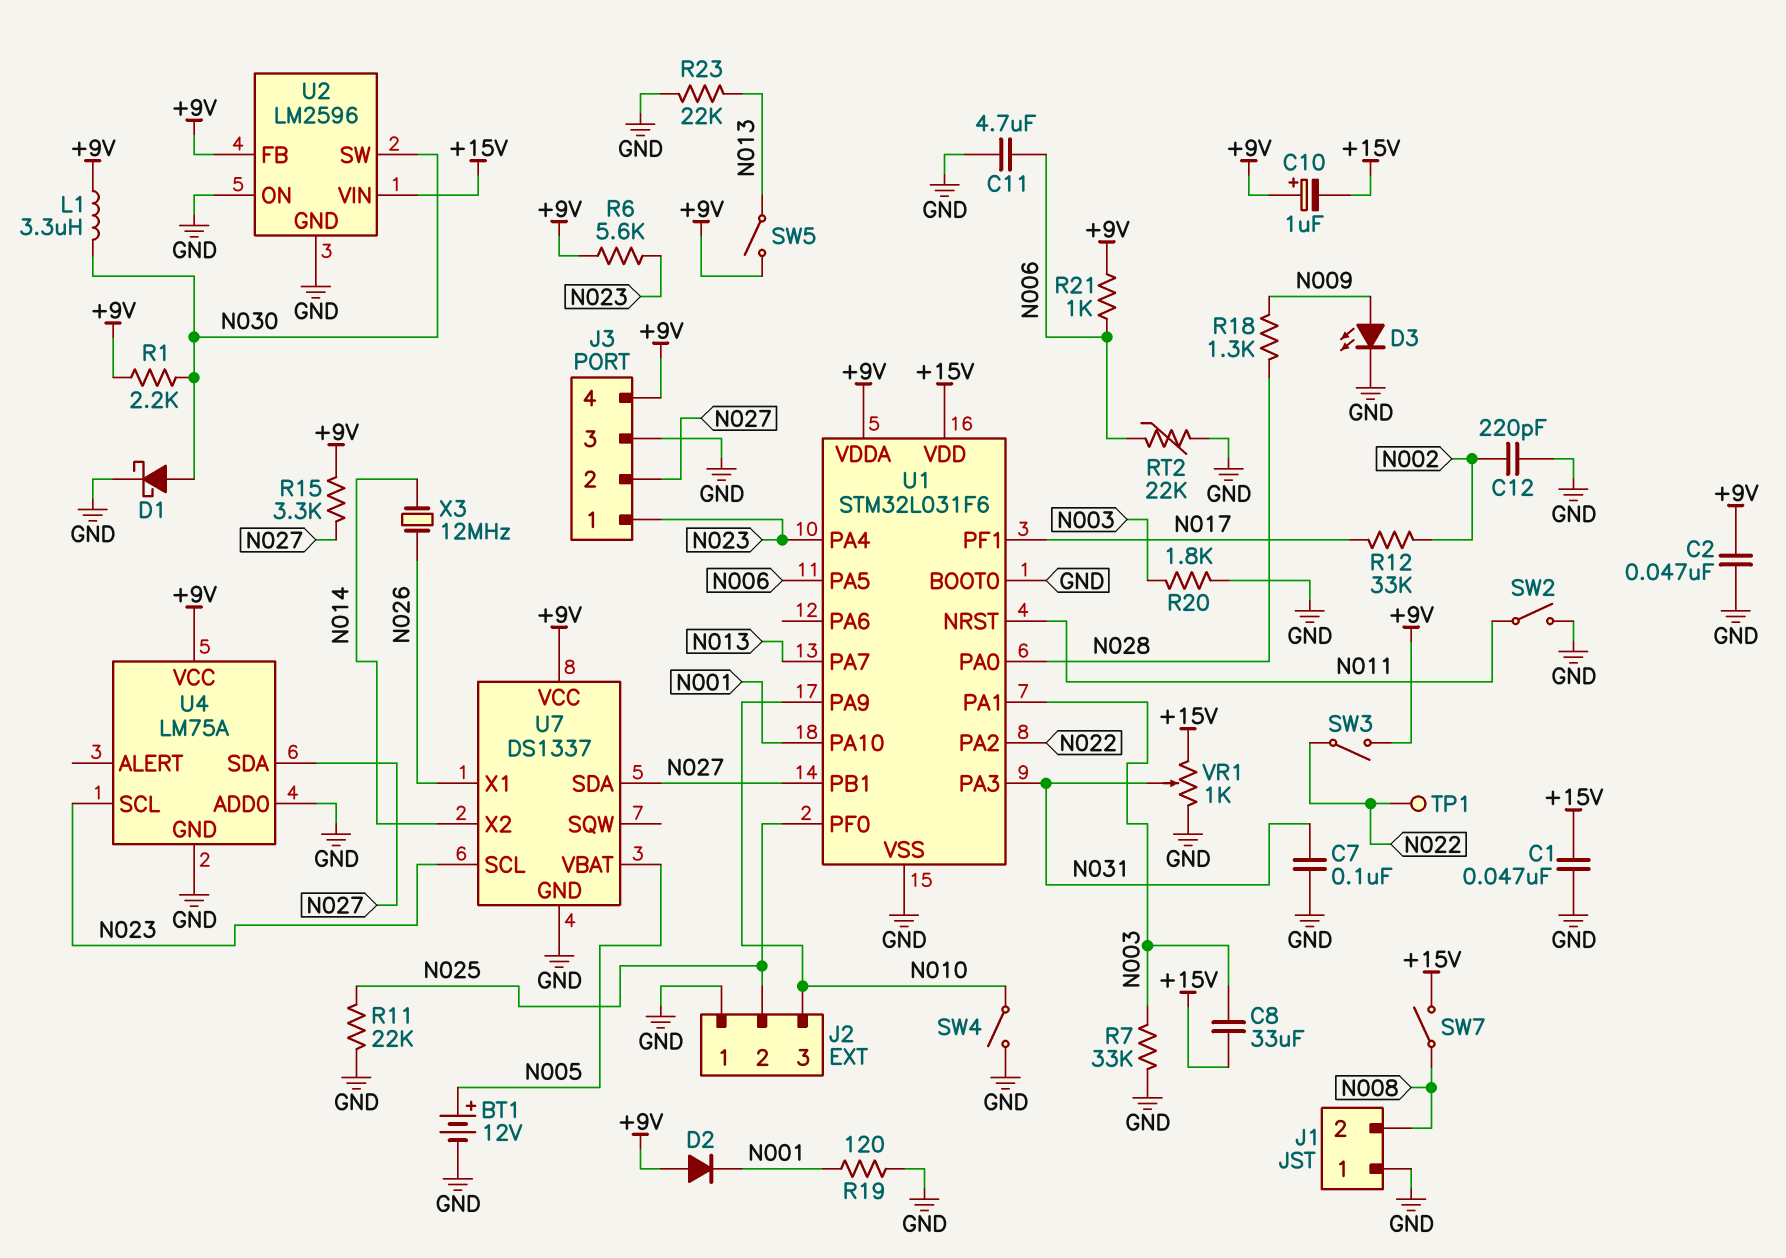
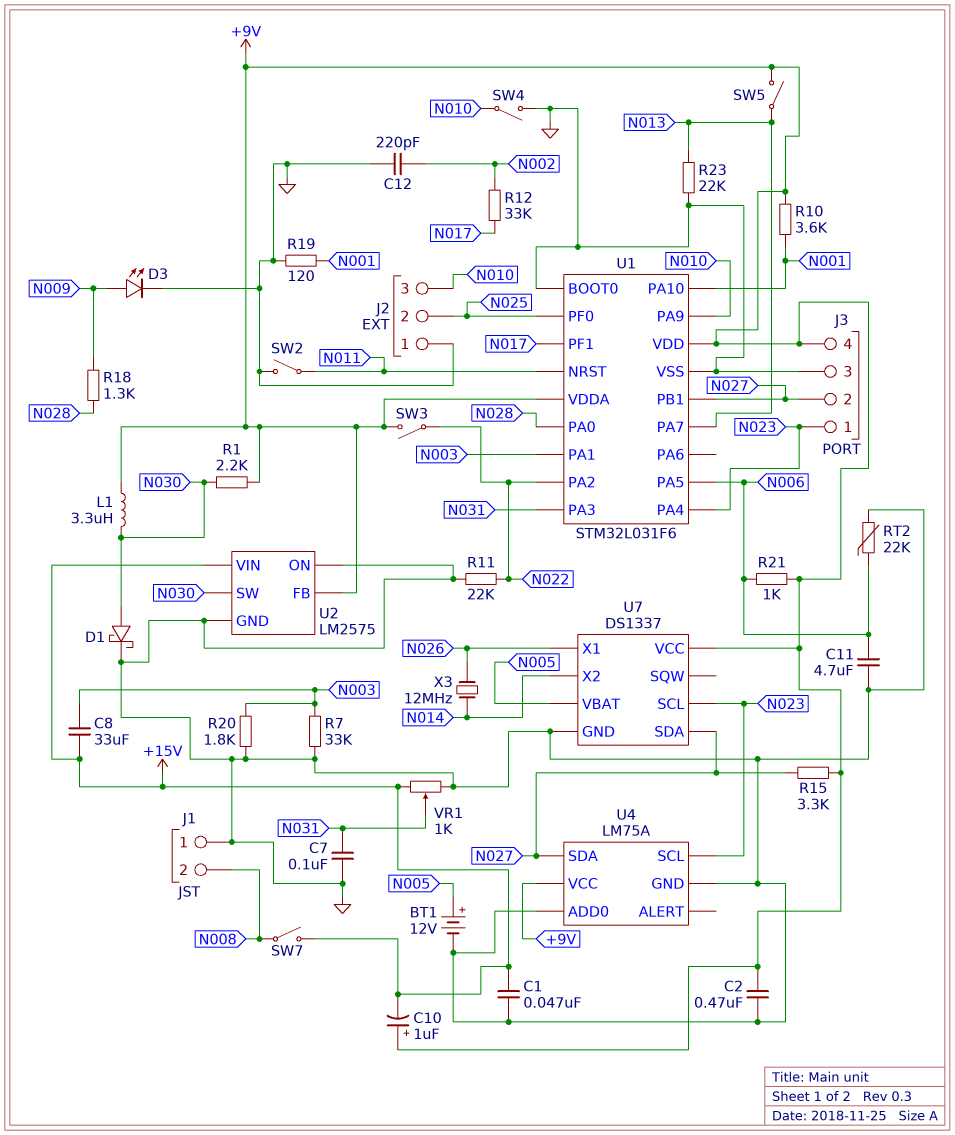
C2: 47nF (+9V, GND) -> 470nF (+9V, GND)
D2: diode (A +9V, K N001) -> none
R6: 5.6k (+9V, N023) -> none
R10: none -> 3.6k (+9V, N001)
R11: 22k (GND, N025) -> 22k (GND, N022)
TP1: test point (N022) -> none
U1 pin VDD: +15V -> +9V
U2: LM2596 -> LM2575

